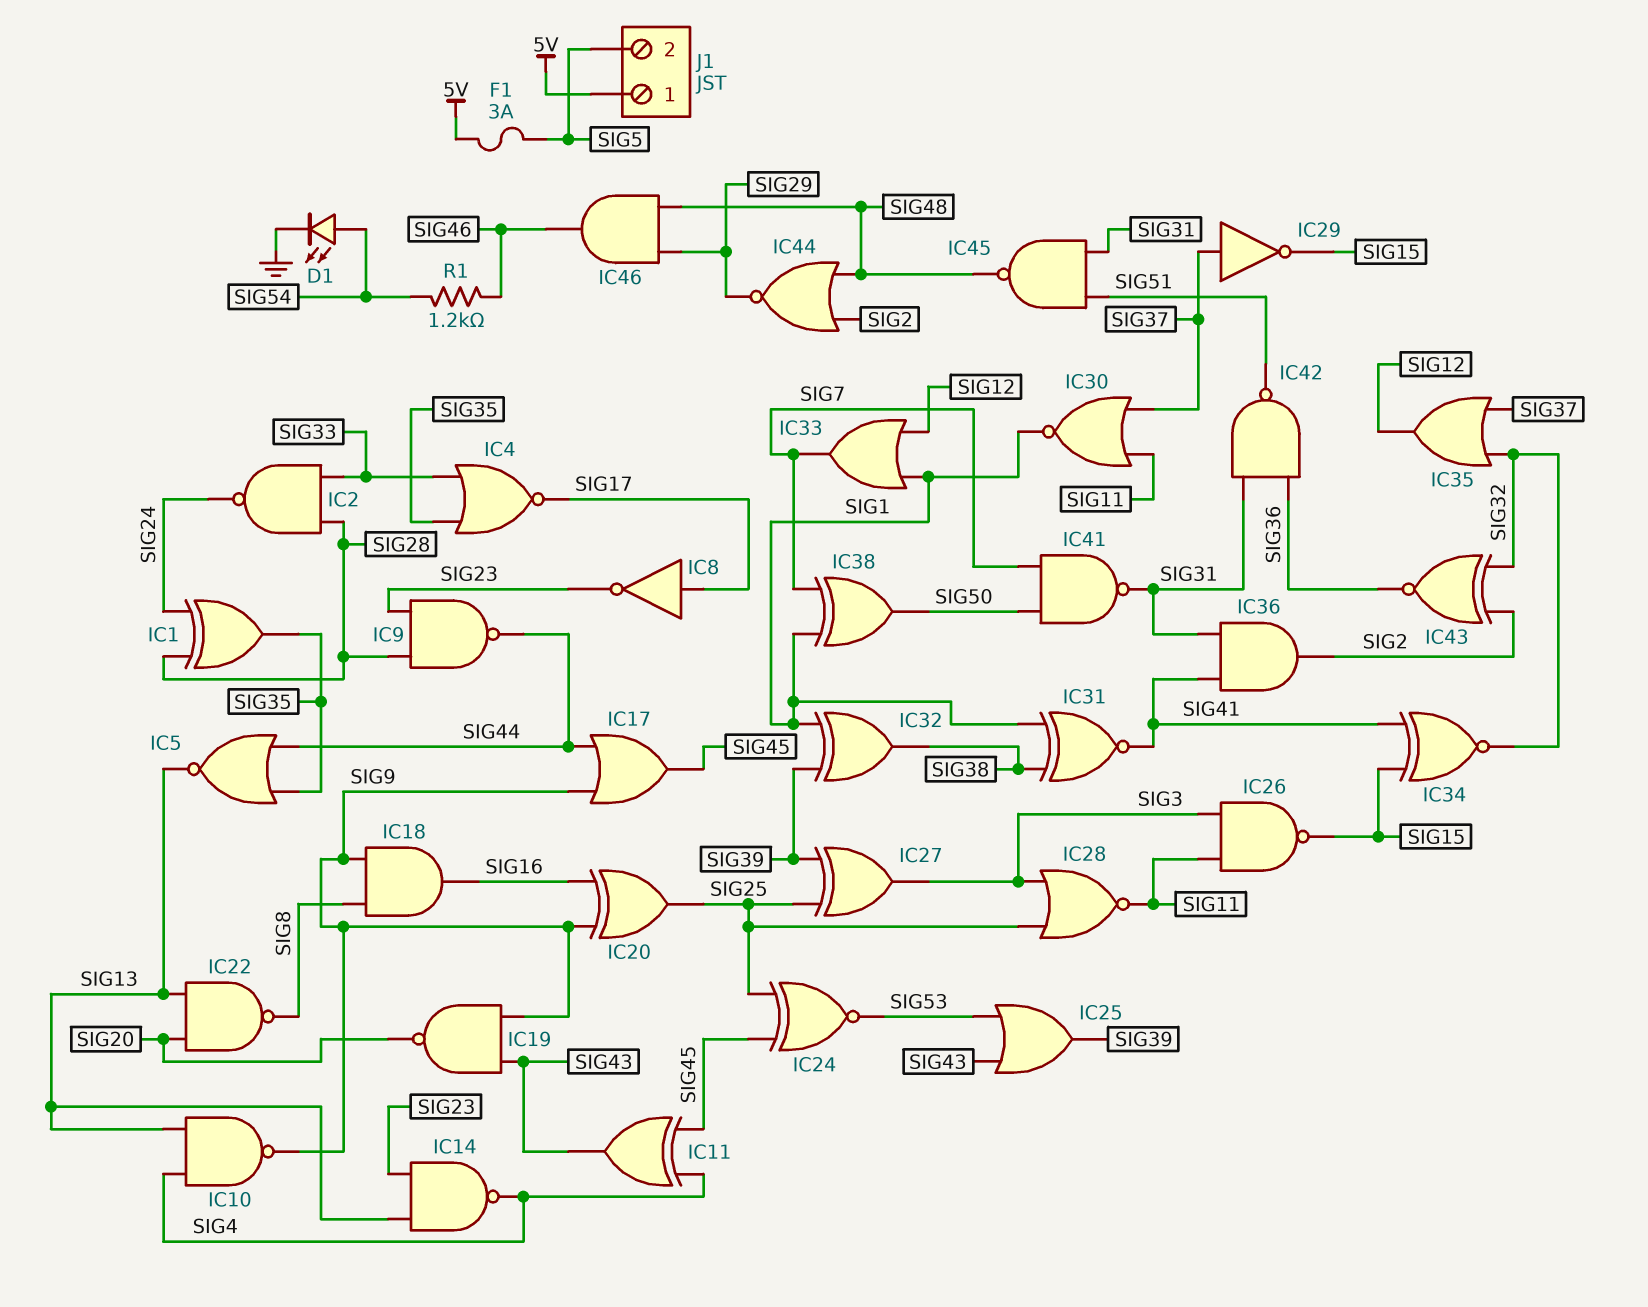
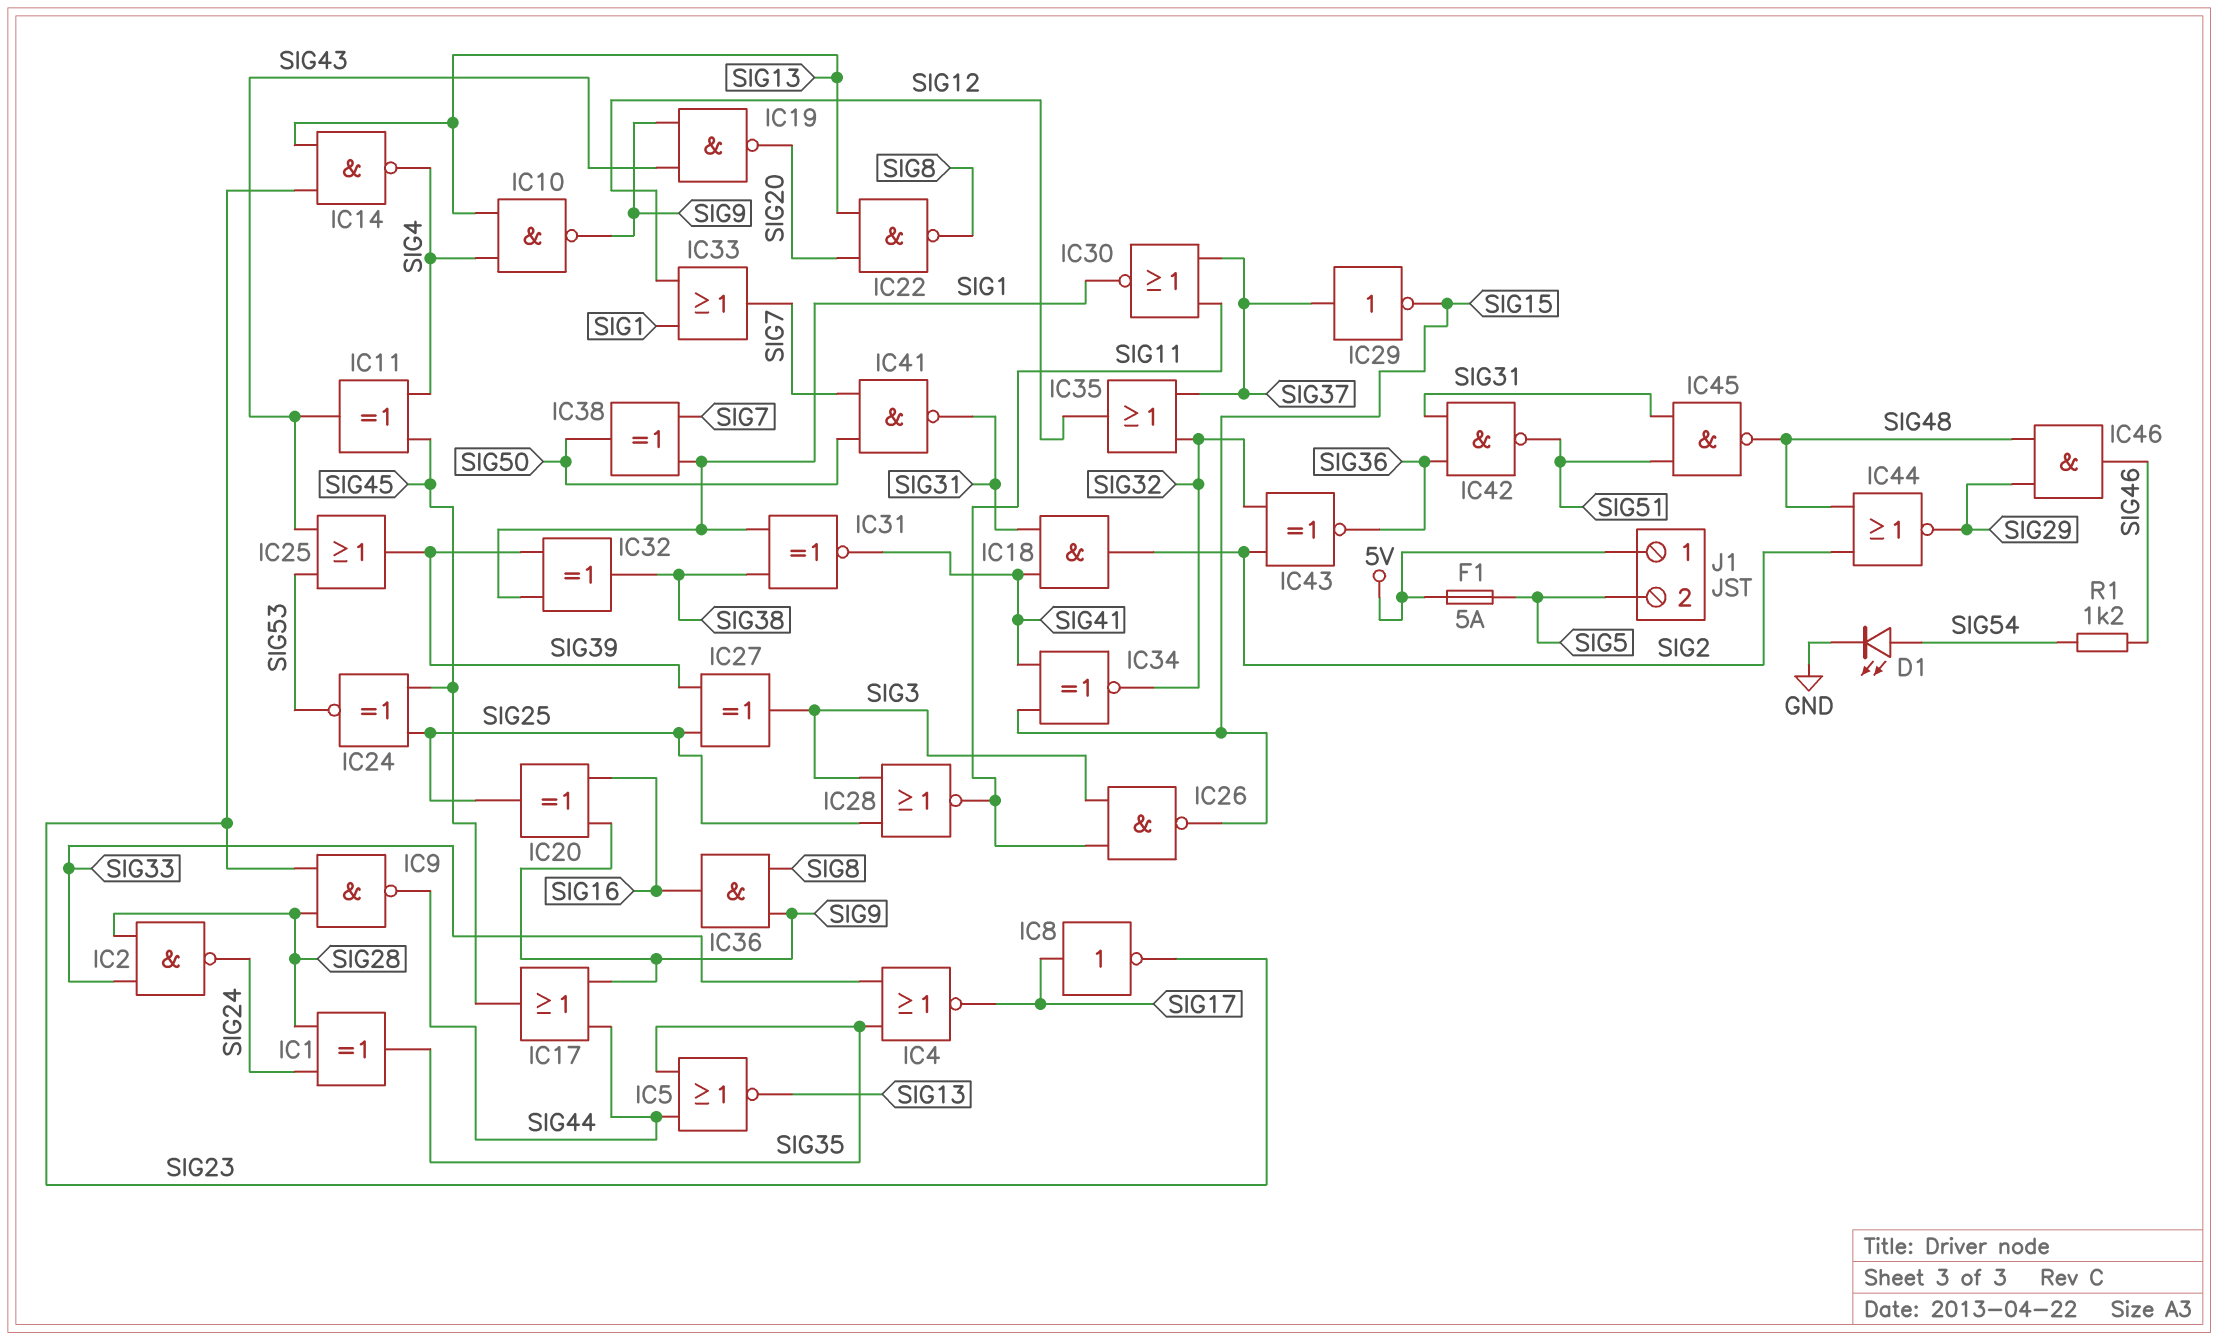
F1: 3A (5V, SIG5) -> 5A (5V, SIG5)
IC18: AND (in SIG8, in SIG9, out SIG16) -> AND (in SIG31, in SIG41, out SIG2)
IC36: AND (in SIG31, in SIG41, out SIG2) -> AND (in SIG8, in SIG9, out SIG16)

